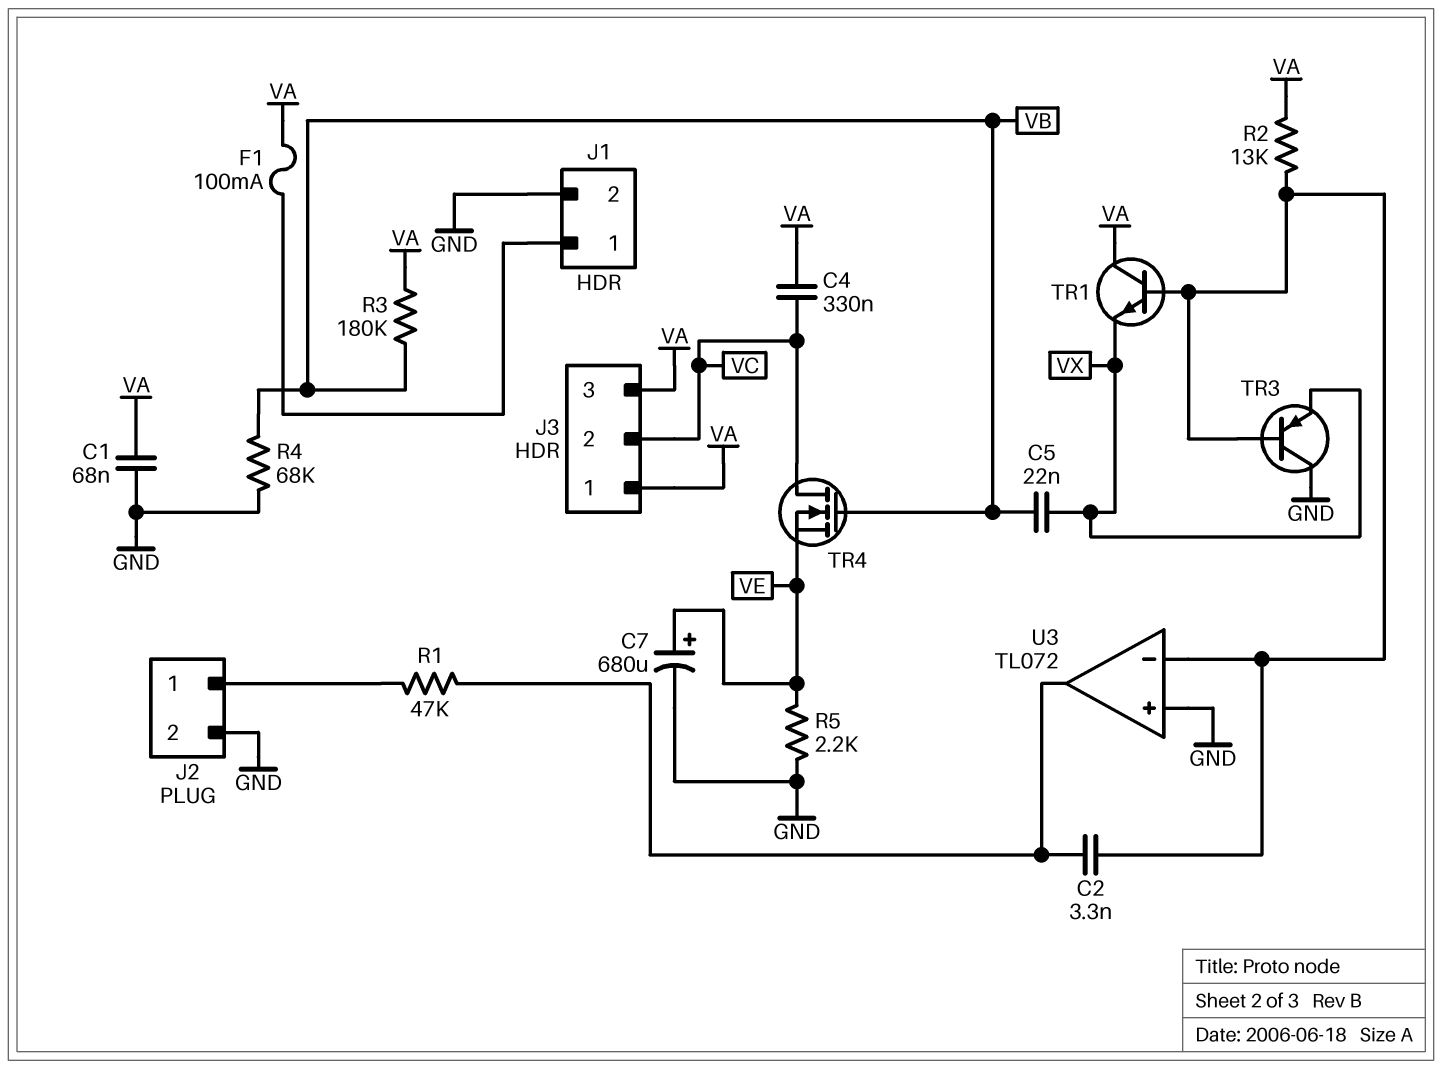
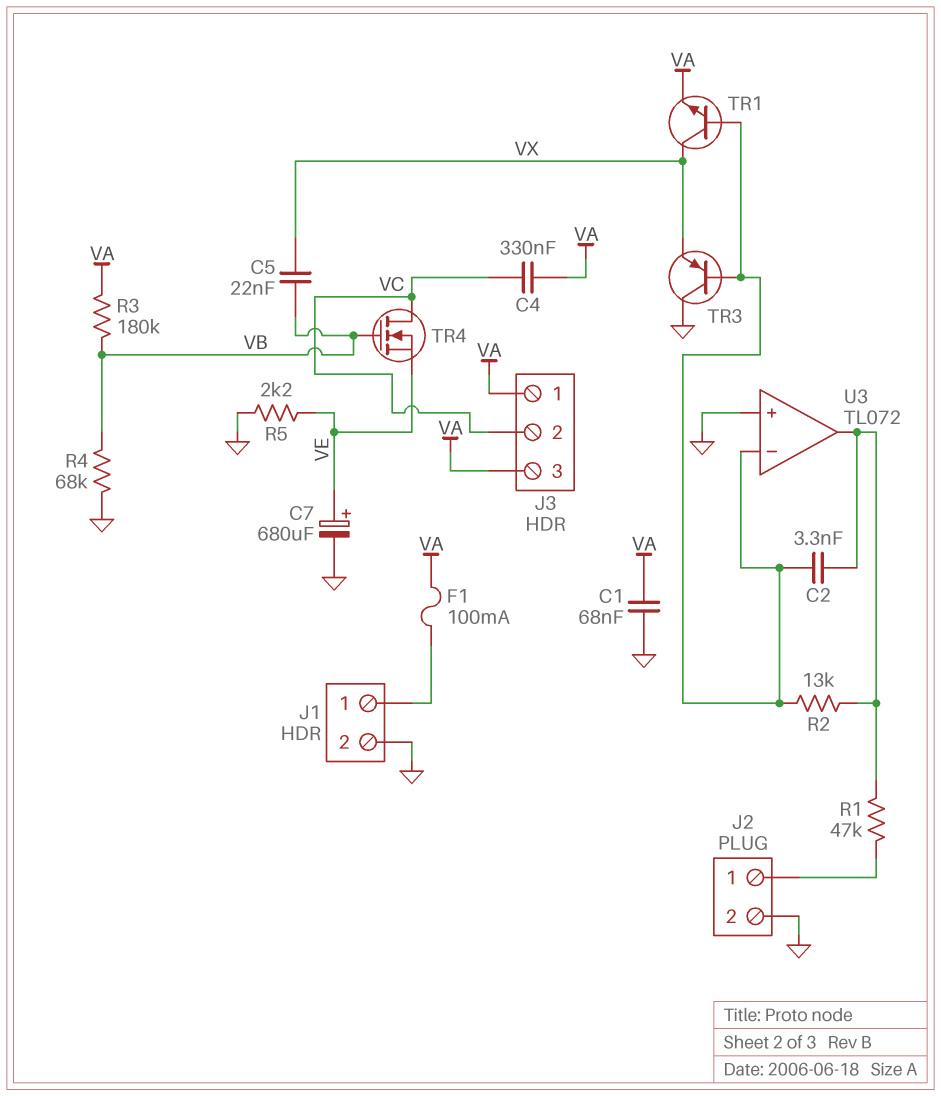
R2: 13k (U3/in-, VA) -> 13k (U3/in-, U3/out)
TR1: NPN (B U3/in-, C VA, E VX) -> NPN (B U3/in-, C VX, E VA)

